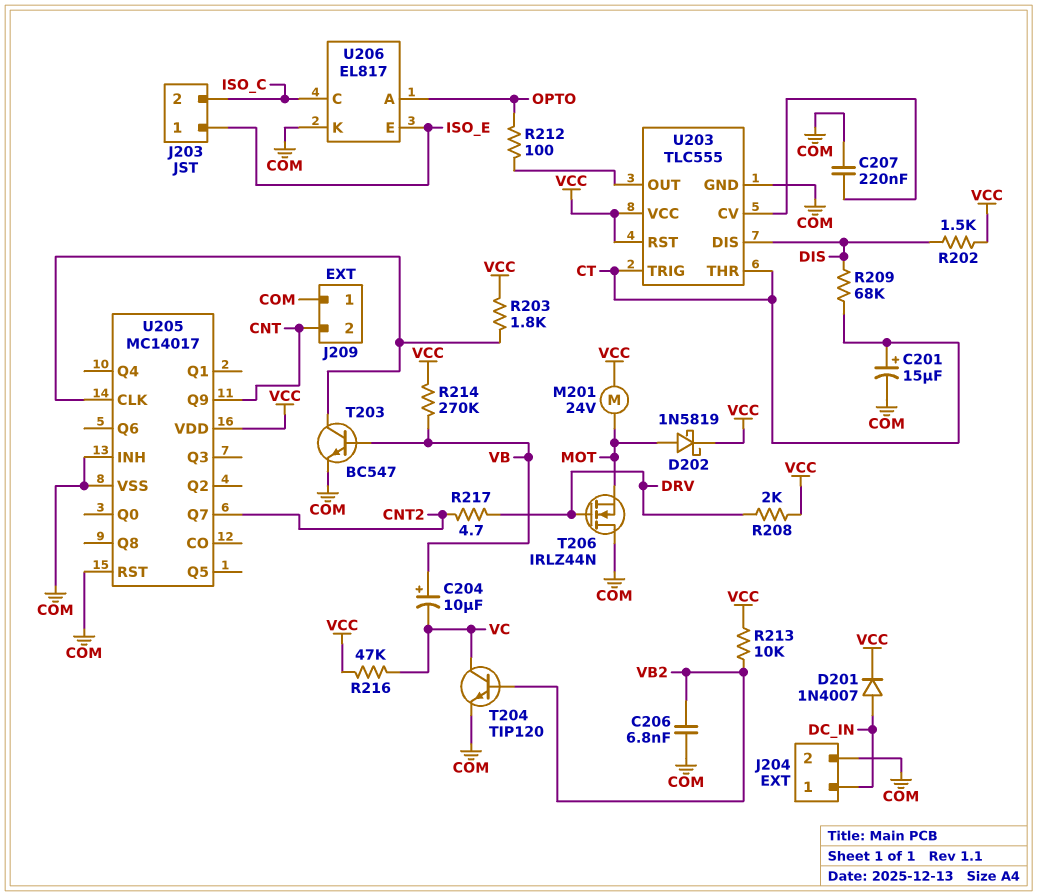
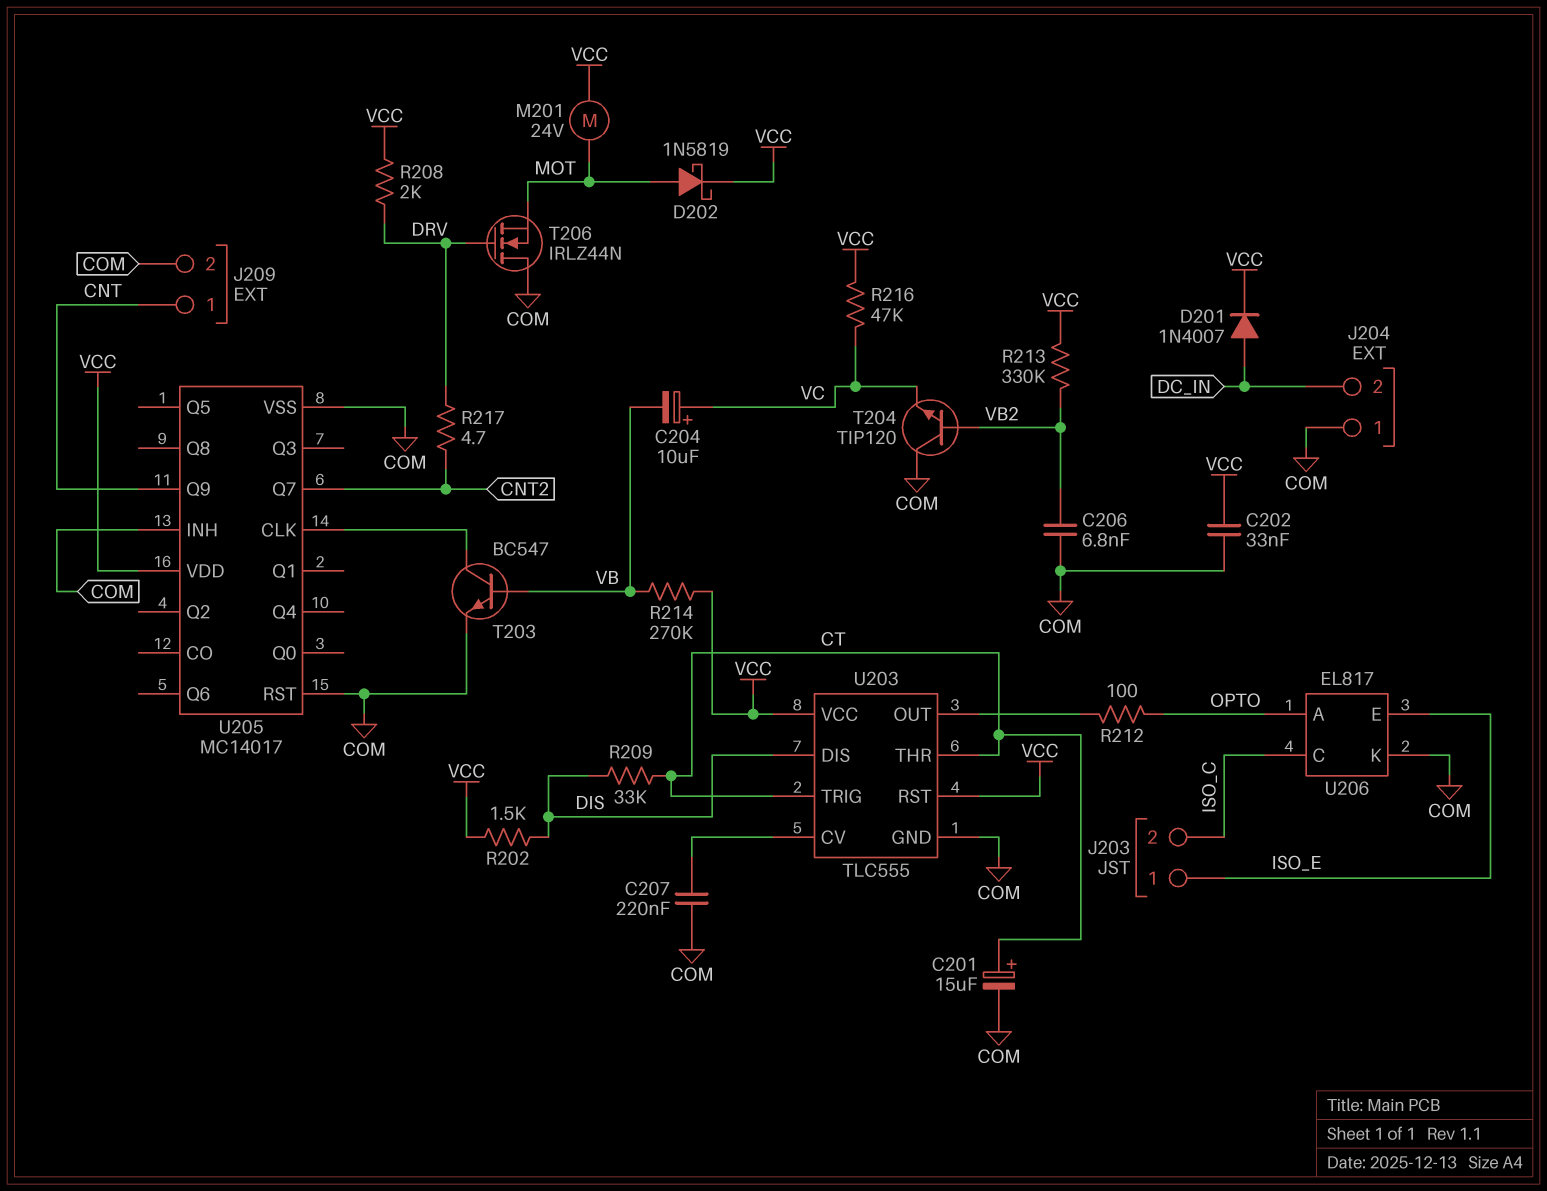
C202: none -> 33nF (COM, VCC)
C204: 10uF (plus VB, minus VC) -> 10uF (plus VC, minus VB)
J204 pin 1: DC_IN -> COM
J204 pin 2: COM -> DC_IN
J209 pin 1: COM -> CNT
J209 pin 2: CNT -> COM
R203: 1.8k (U205/CLK, VCC) -> none
R209: 68k (CT, DIS) -> 33k (CT, DIS)
R213: 10k (VB2, VCC) -> 330k (VB2, VCC)
T204: NPN TIP120 (B VB2, C VC, E COM) -> NPN TIP120 (B VB2, C COM, E VC)

